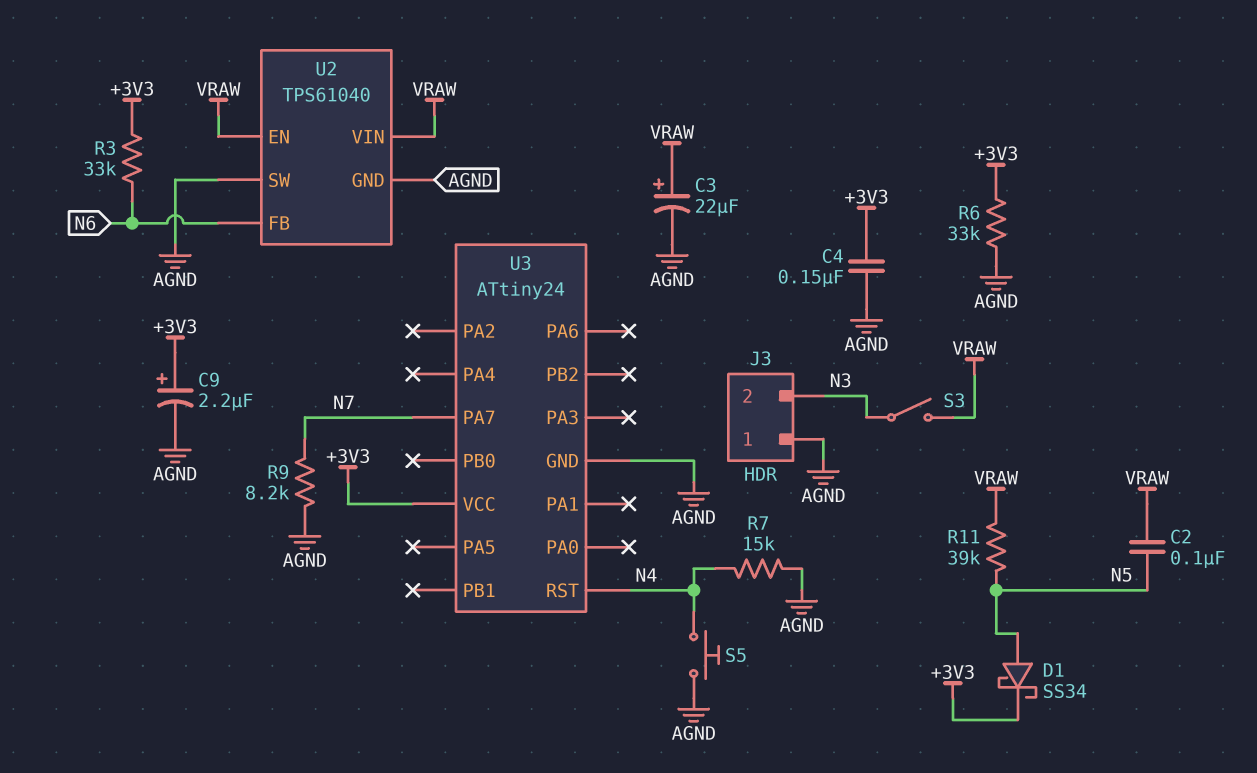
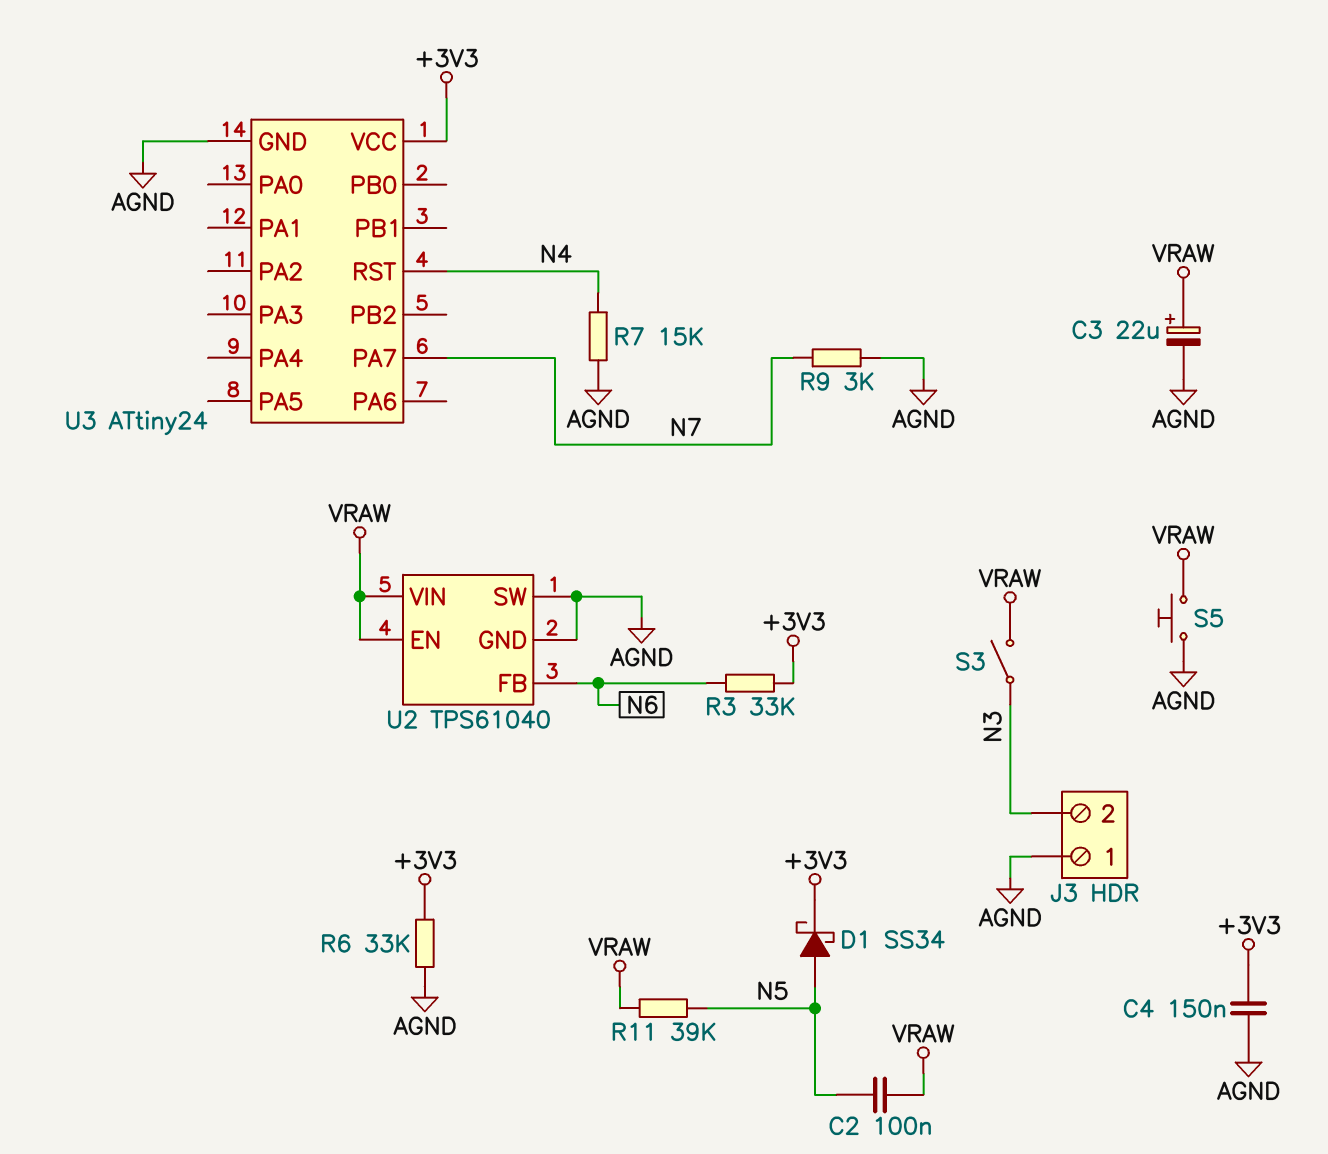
C9: 2.2uF (plus +3V3, minus AGND) -> none
R9: 8.2k (AGND, N7) -> 3k (AGND, N7)
S5: button (AGND, N4) -> button (AGND, VRAW)

